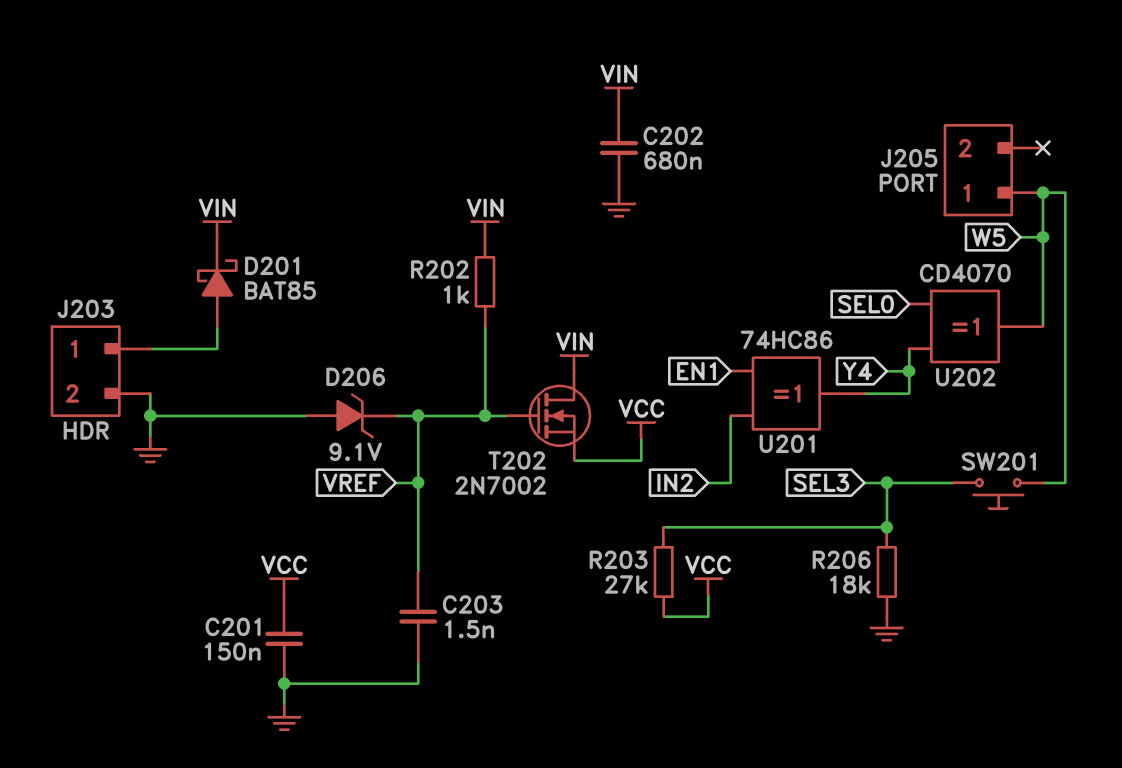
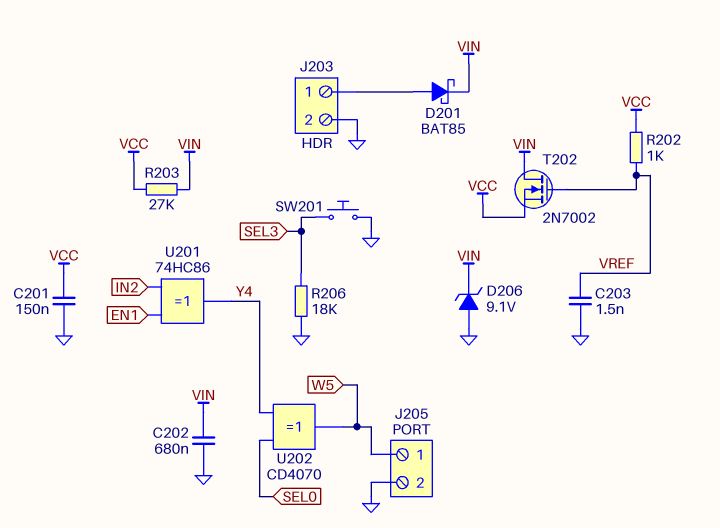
D206: zener 9.1V (A GND, K VREF) -> zener 9.1V (A GND, K VIN)
J205 pin 2: none -> GND
R202: 1k (VIN, VREF) -> 1k (VCC, VREF)
R203: 27k (SEL3, VCC) -> 27k (VCC, VIN)
SW201: button (SEL3, W5) -> button (GND, SEL3)

